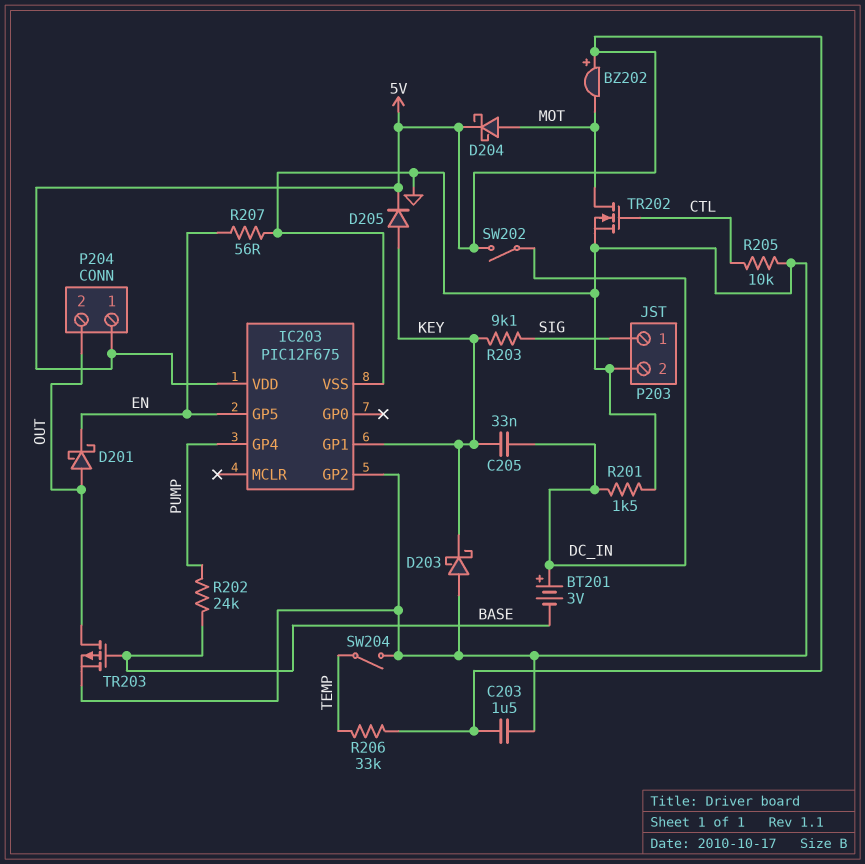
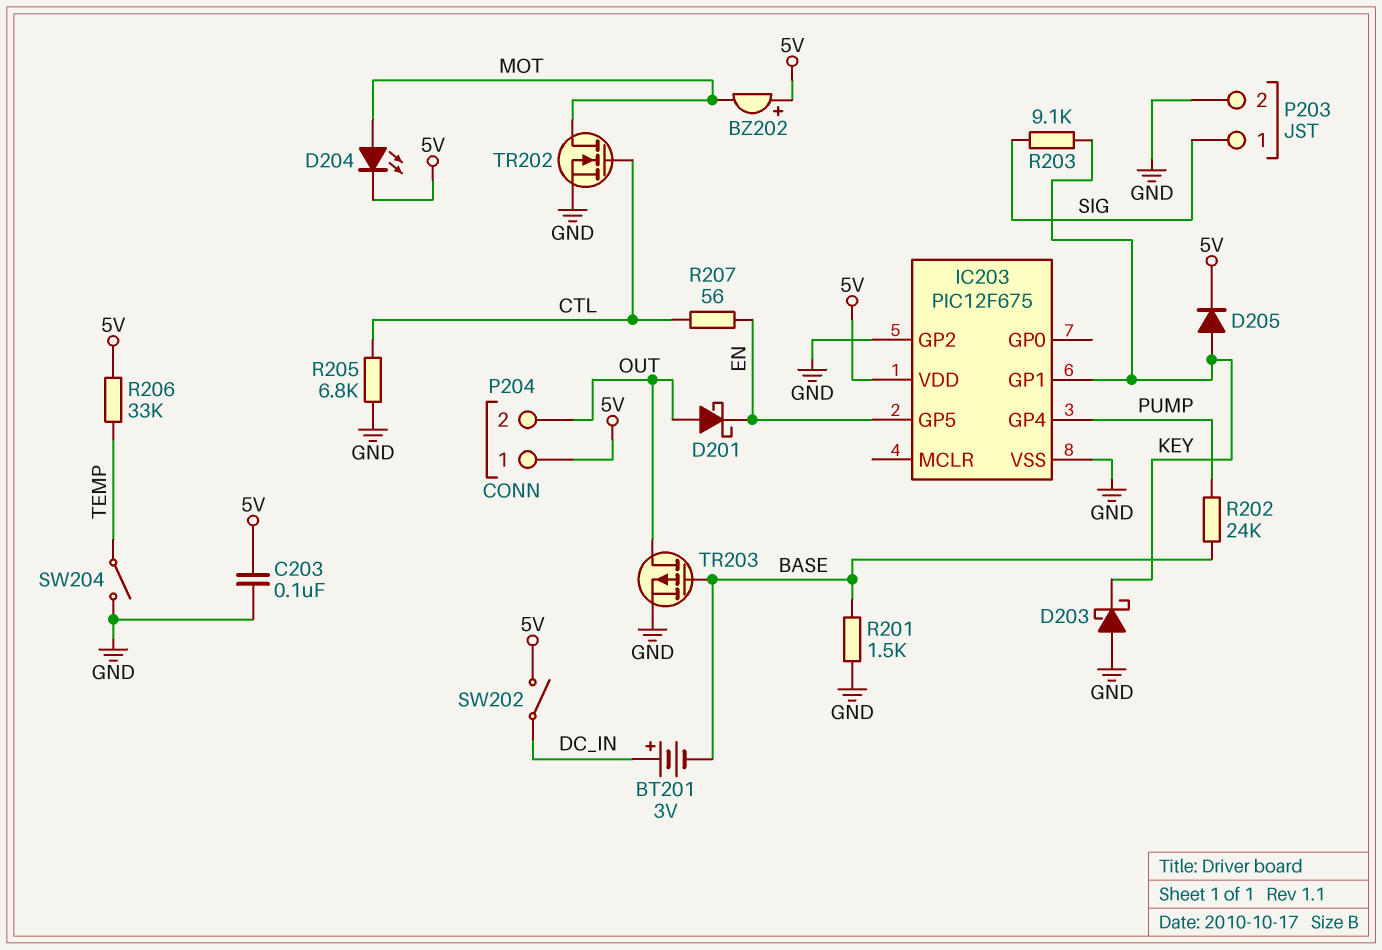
C203: 1.5uF (5V, GND) -> 100nF (5V, GND)
C205: 33nF (DC_IN, KEY) -> none
D204: schottky (A MOT, K 5V) -> LED (A MOT, K 5V)
R201: 1.5k (DC_IN, GND) -> 1.5k (BASE, GND)
R205: 10k (CTL, GND) -> 6.8k (CTL, GND)
R207: 56 (EN, GND) -> 56 (CTL, EN)

